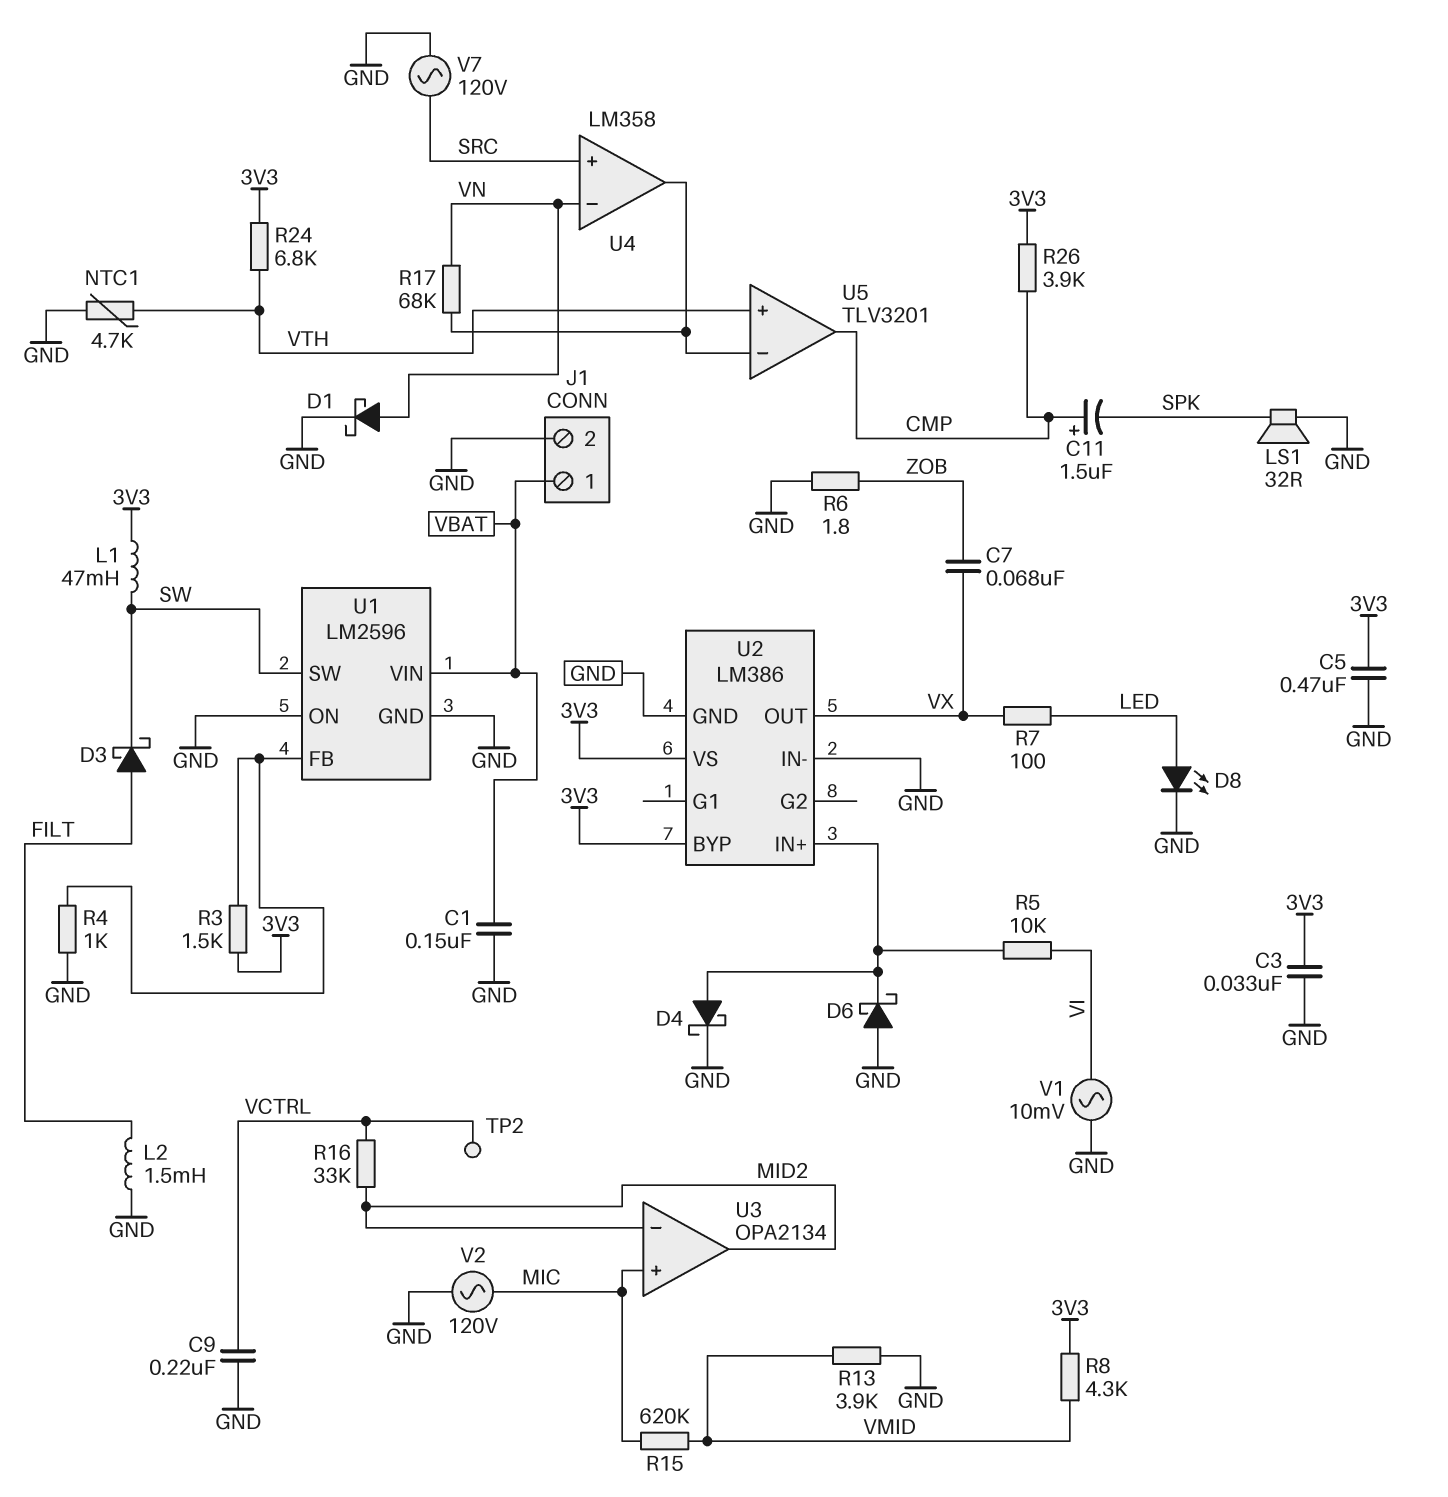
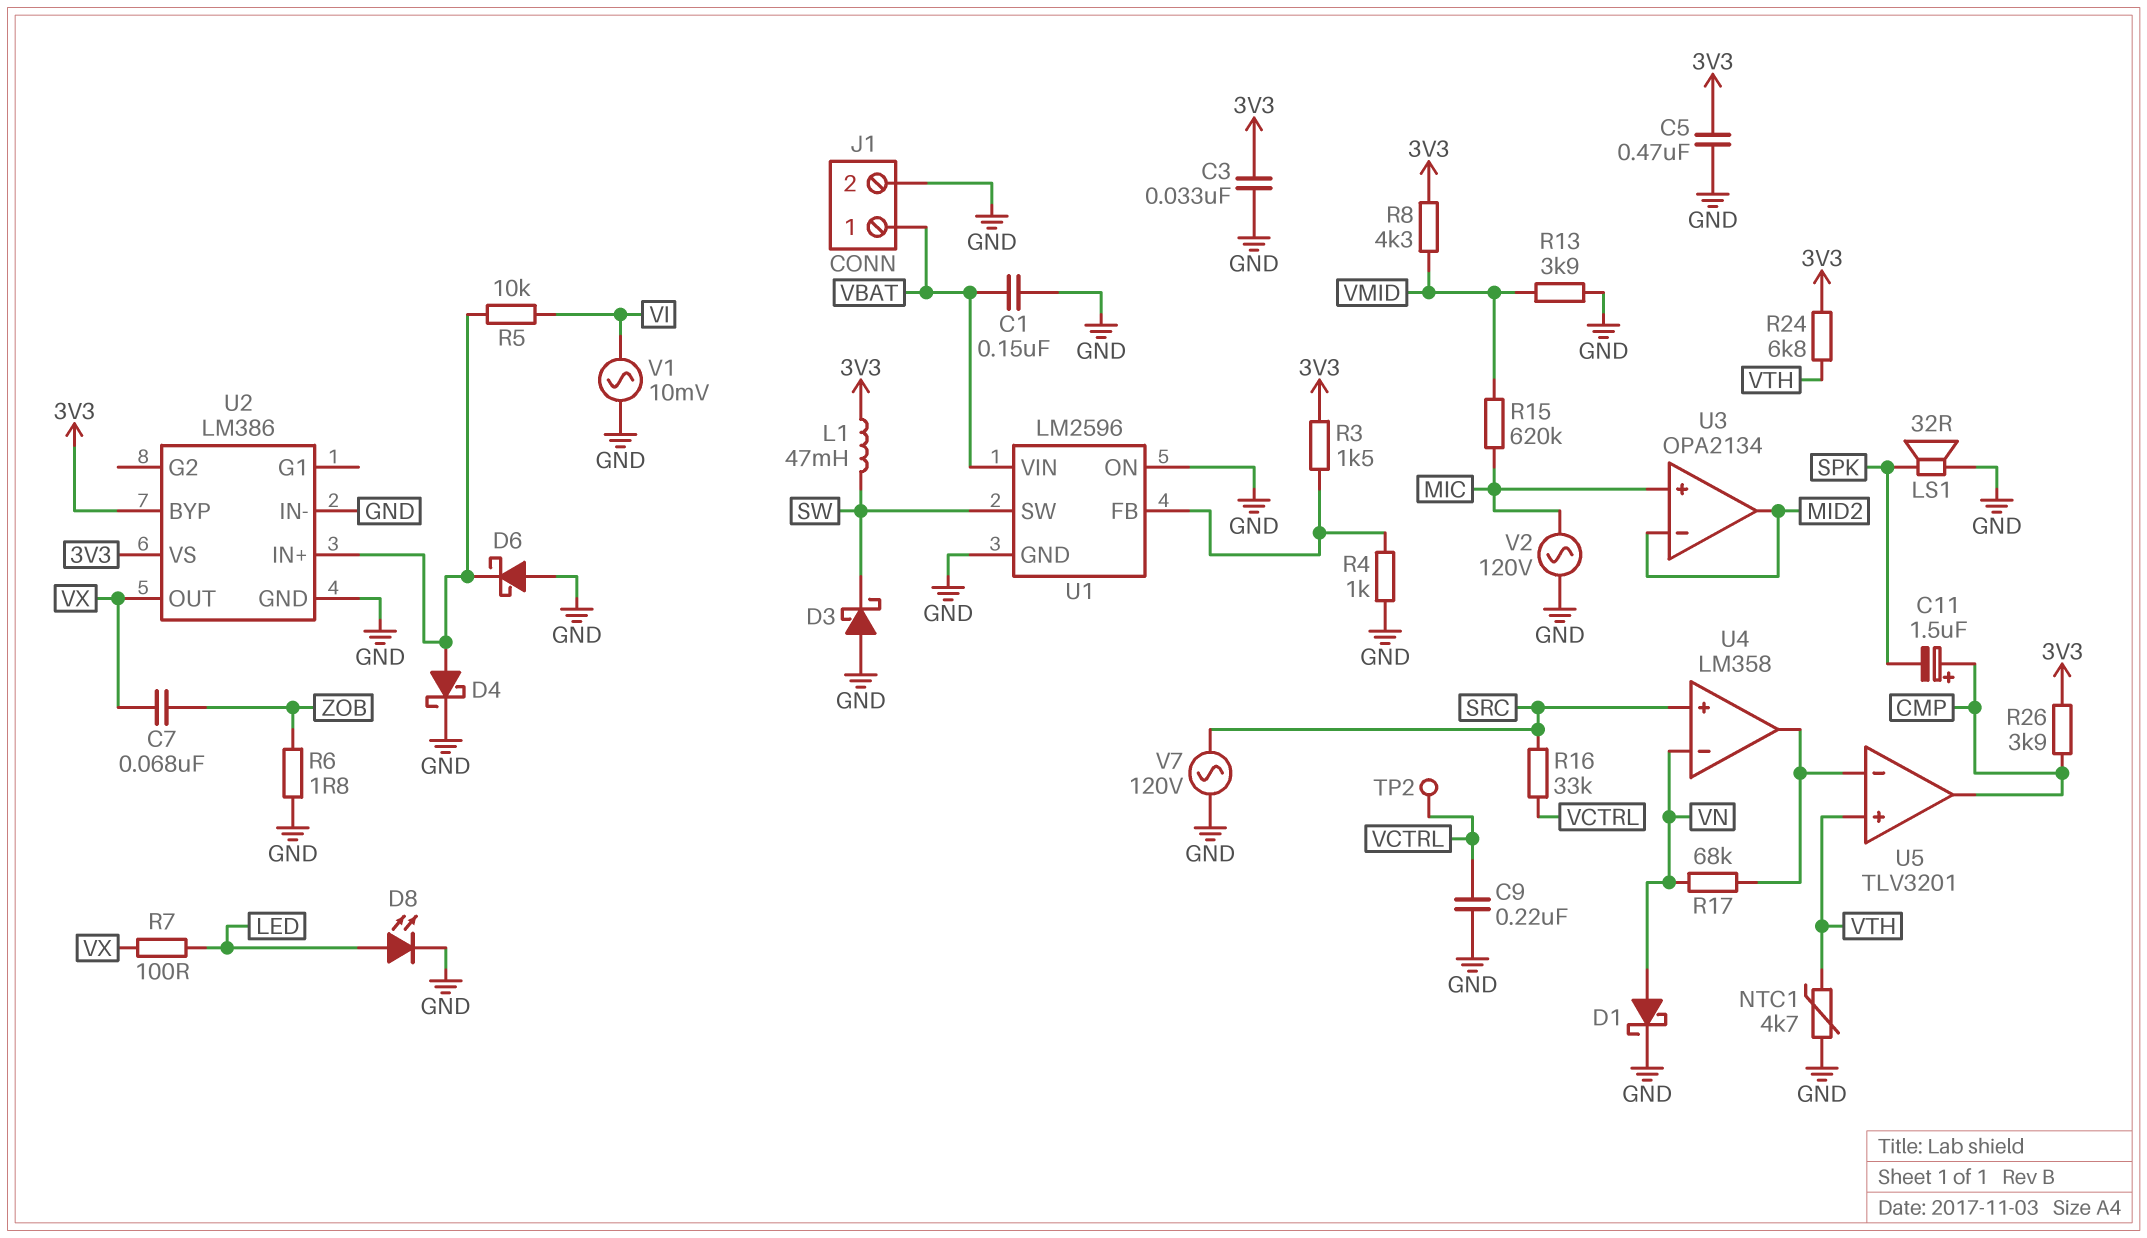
D3: schottky (A FILT, K SW) -> schottky (A GND, K SW)
L2: 1.5mH (FILT, GND) -> none
R16: 33k (MID2, VCTRL) -> 33k (SRC, VCTRL)

